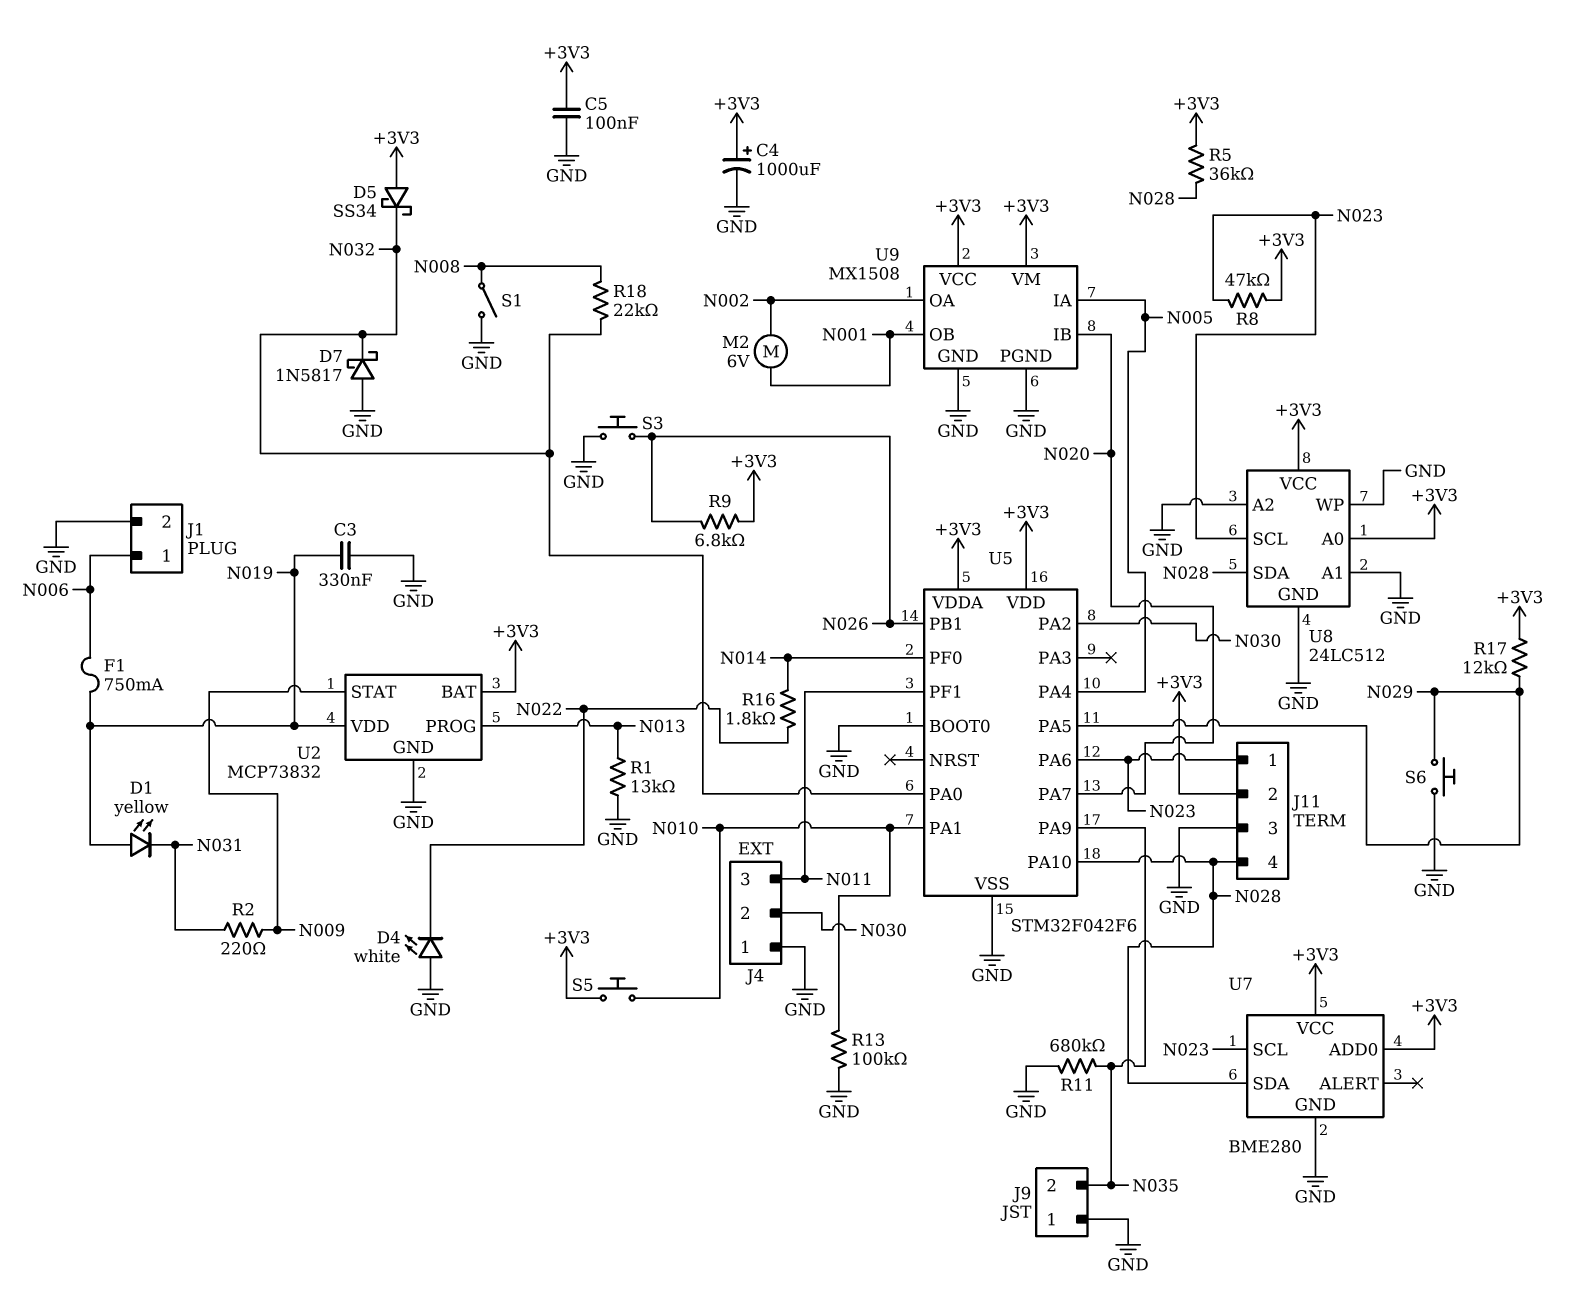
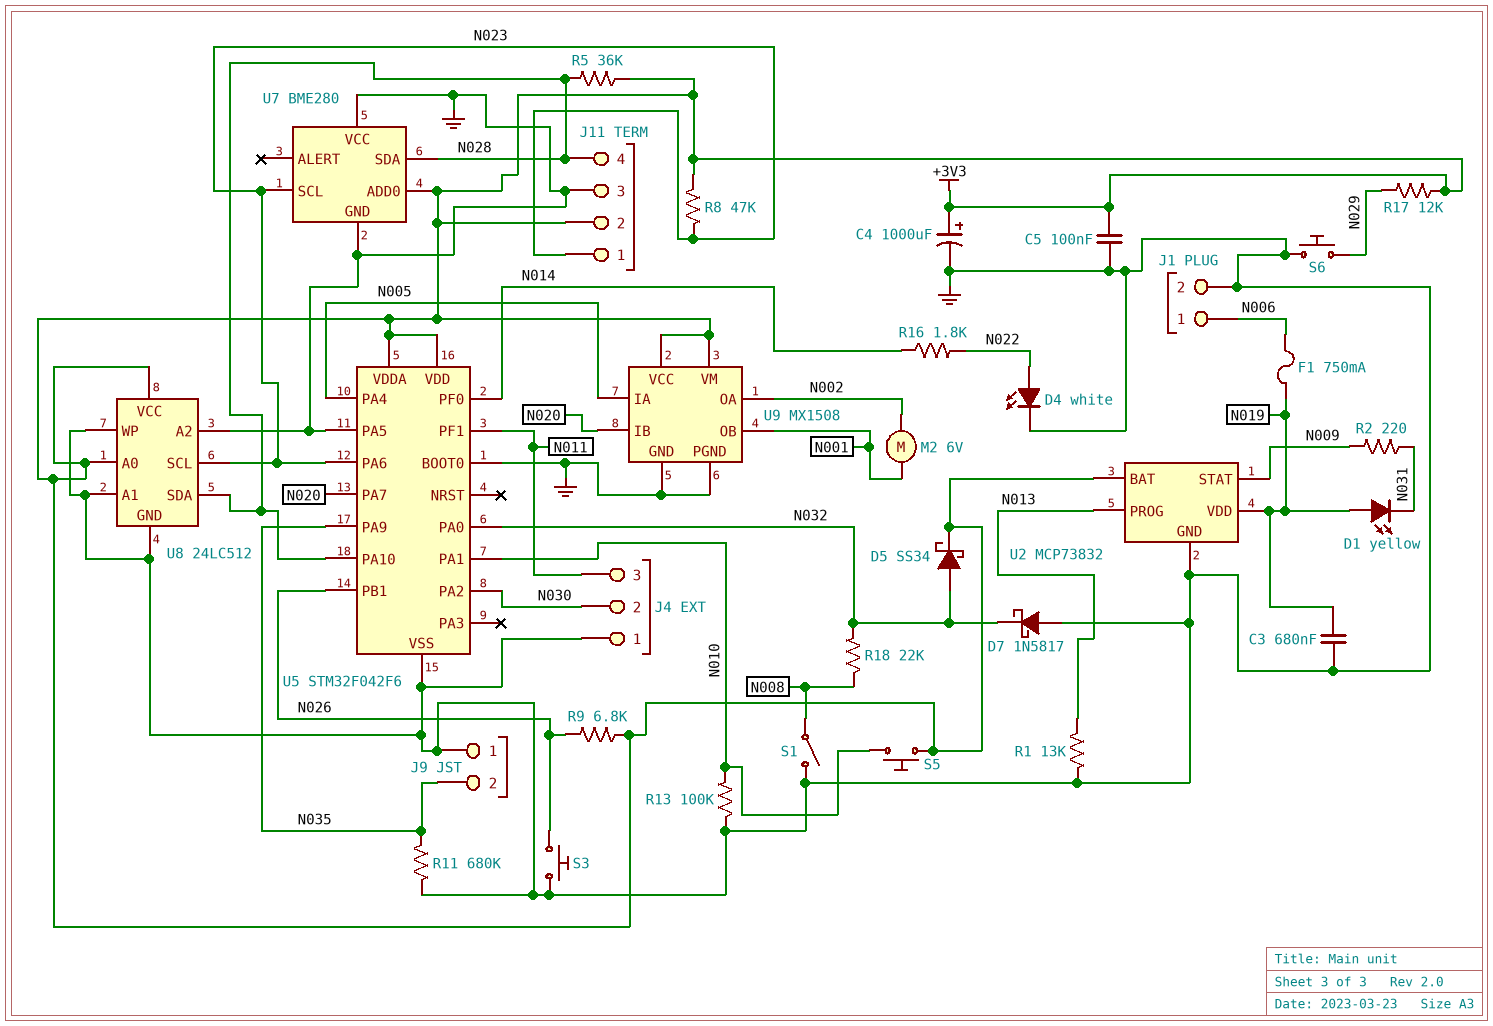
C3: 330nF (GND, N019) -> 680nF (GND, N019)
D4: LED white (A GND, K N022) -> LED white (A N022, K GND)
D5: schottky SS34 (A +3V3, K N032) -> schottky SS34 (A N032, K +3V3)
U5 pin PA5: N029 -> GND
U7 pin VCC: +3V3 -> GND

